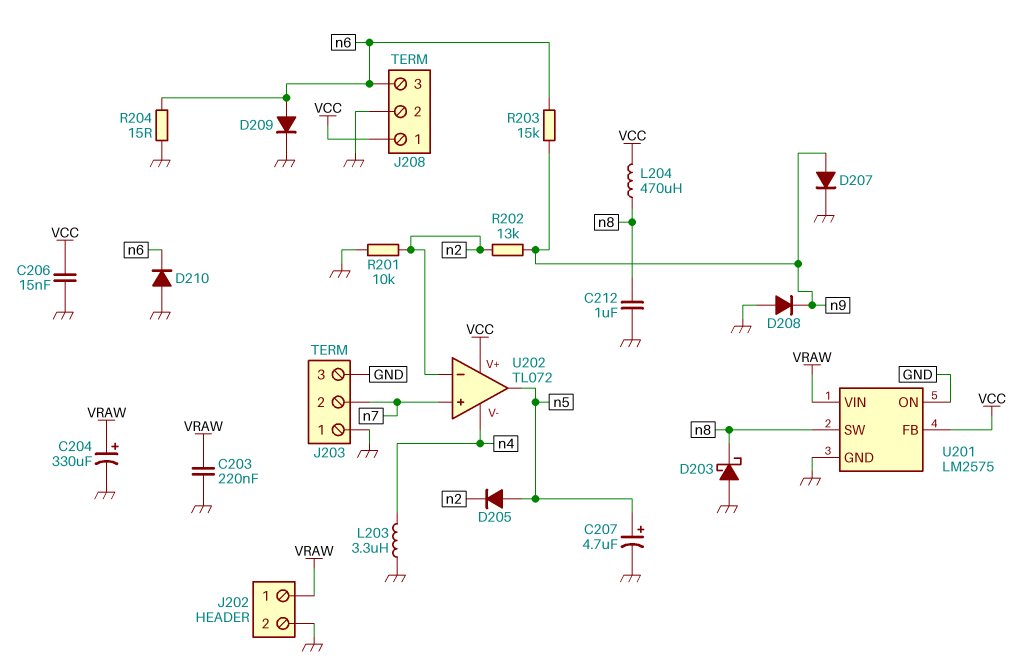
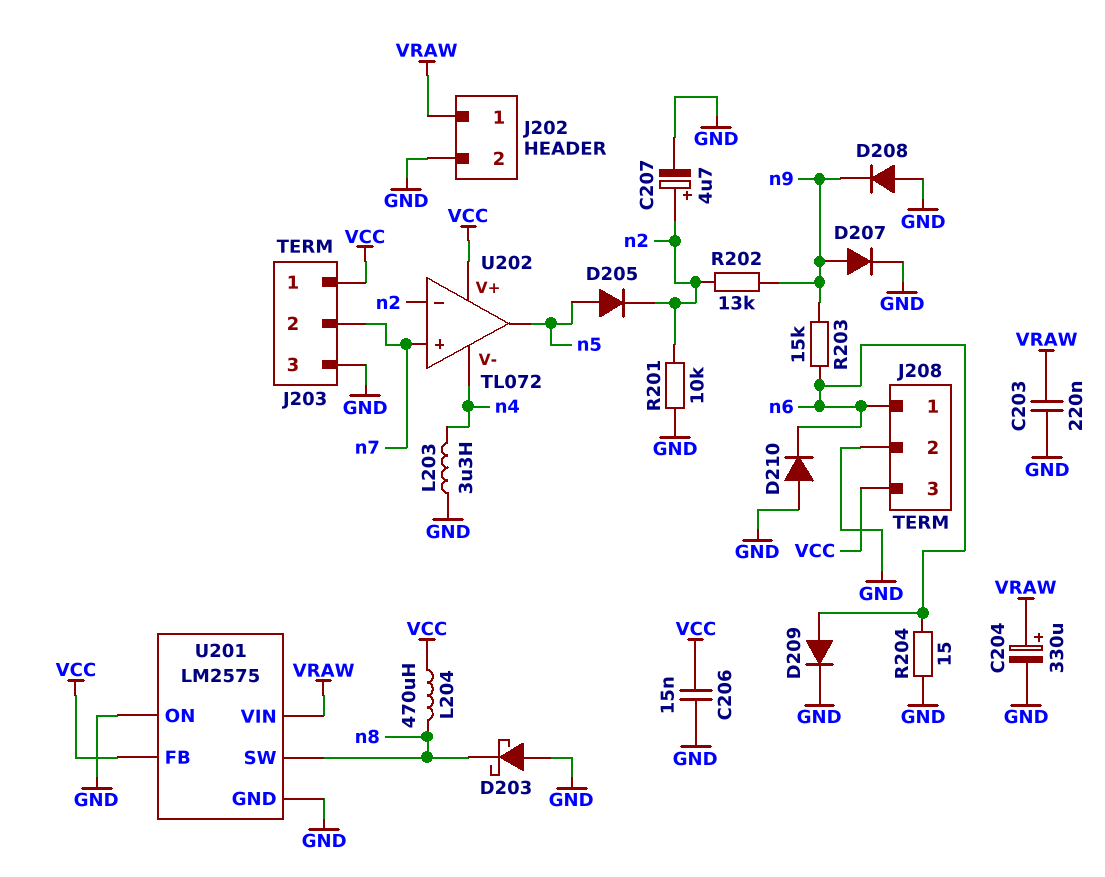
C207: 4.7uF (plus n5, minus GND) -> 4.7uF (plus n2, minus GND)
C212: 1uF (GND, n8) -> none
J203 pin 1: GND -> VCC
J208 pin 1: VCC -> n6
J208 pin 3: n6 -> VCC

